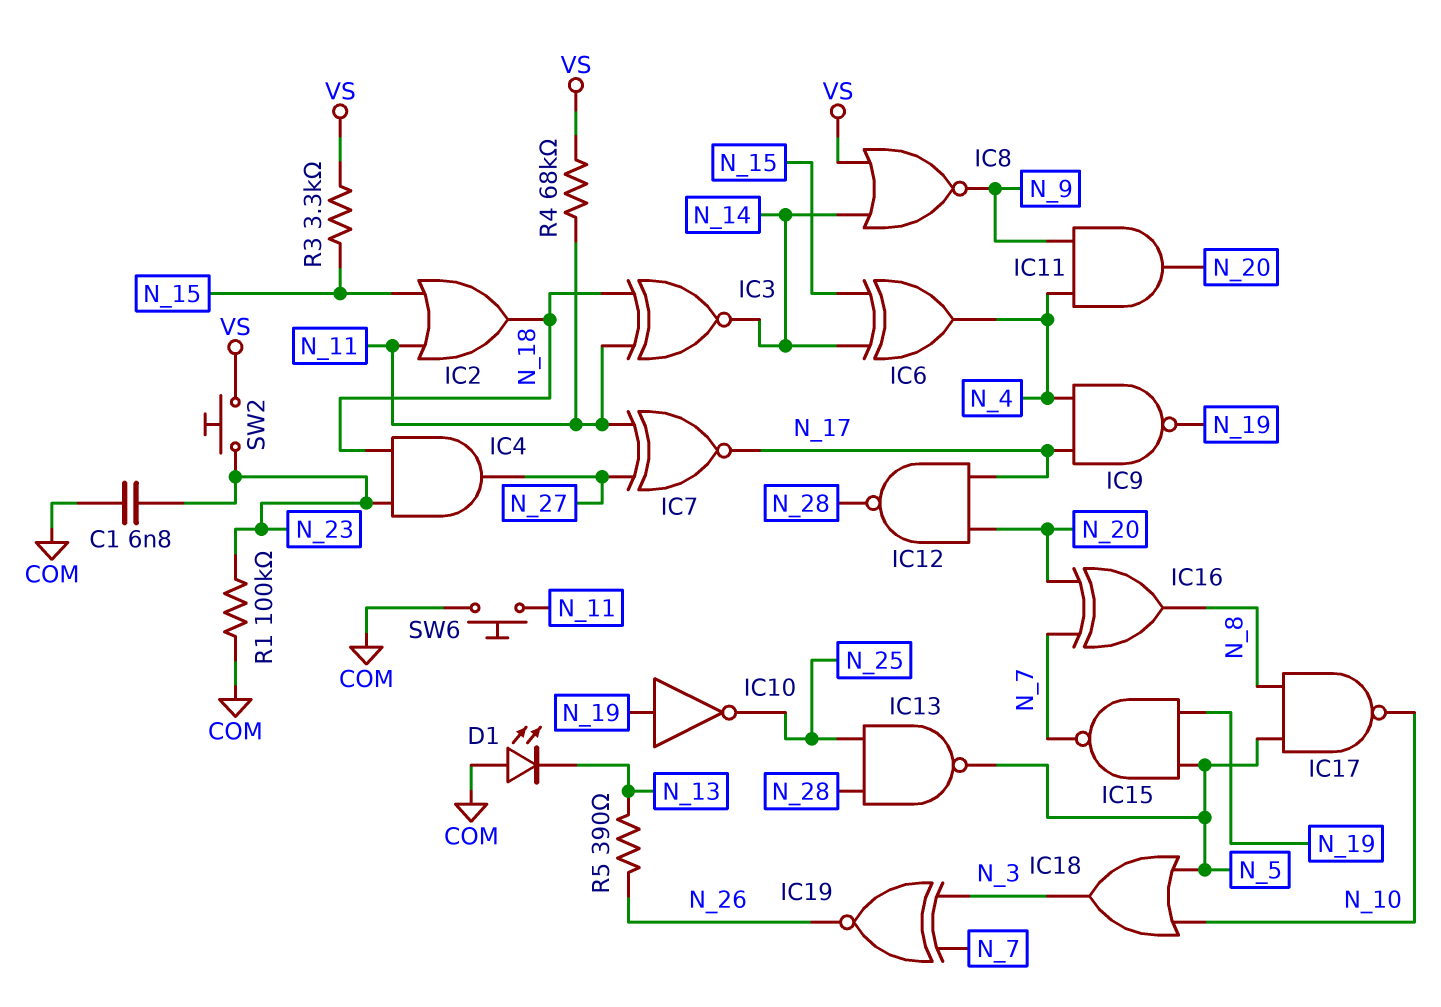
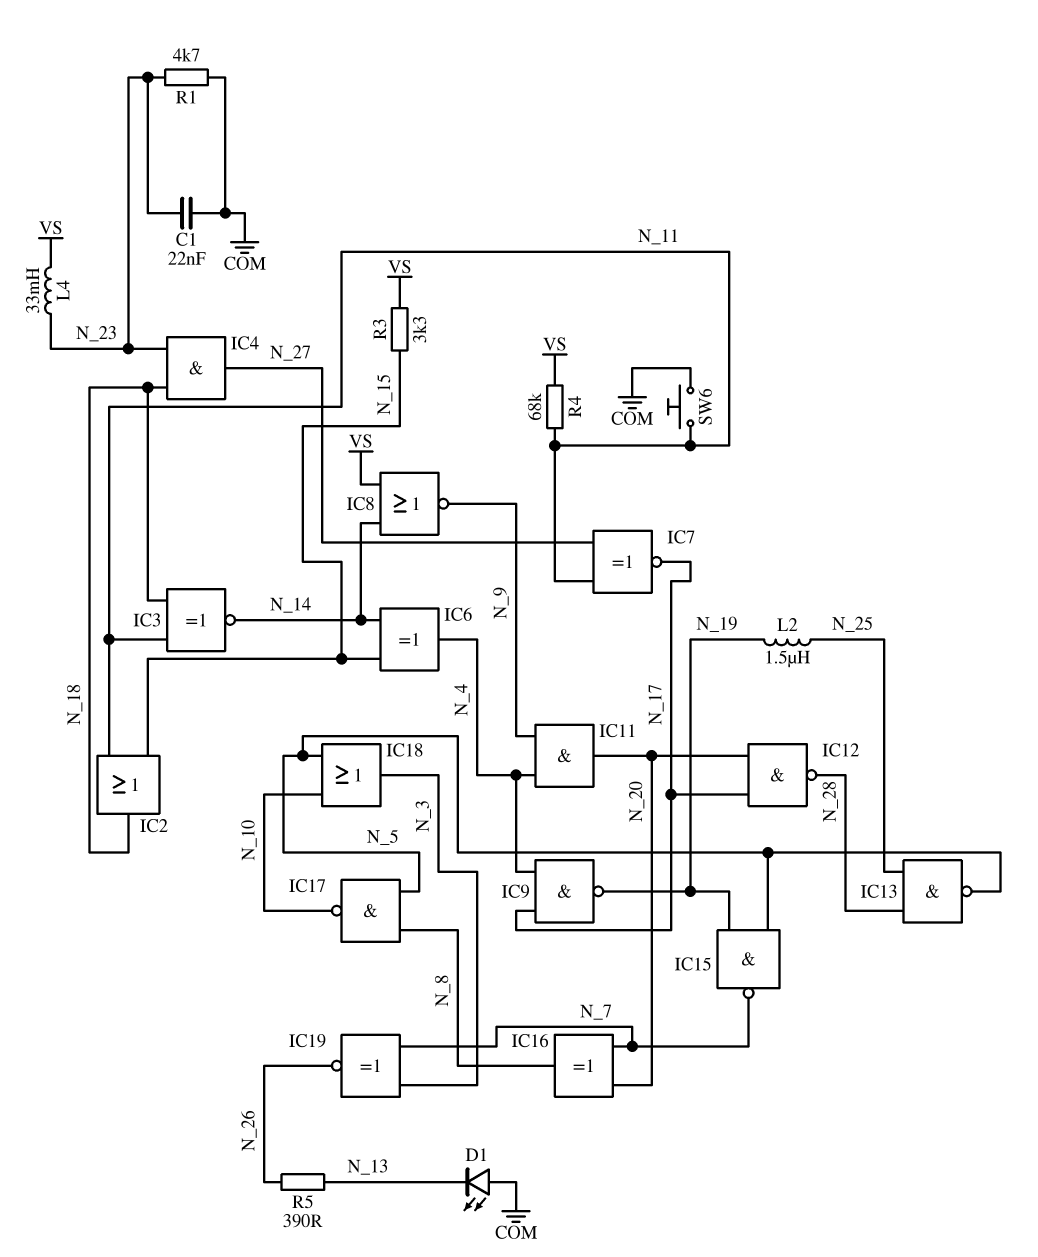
C1: 6.8nF (COM, N_23) -> 22nF (COM, N_23)
IC10: NOT (in N_19, out N_25) -> none
L2: none -> 1.5uH (N_19, N_25)
L4: none -> 33mH (N_23, VS)
R1: 100k (COM, N_23) -> 4.7k (COM, N_23)
SW2: button (N_23, VS) -> none

